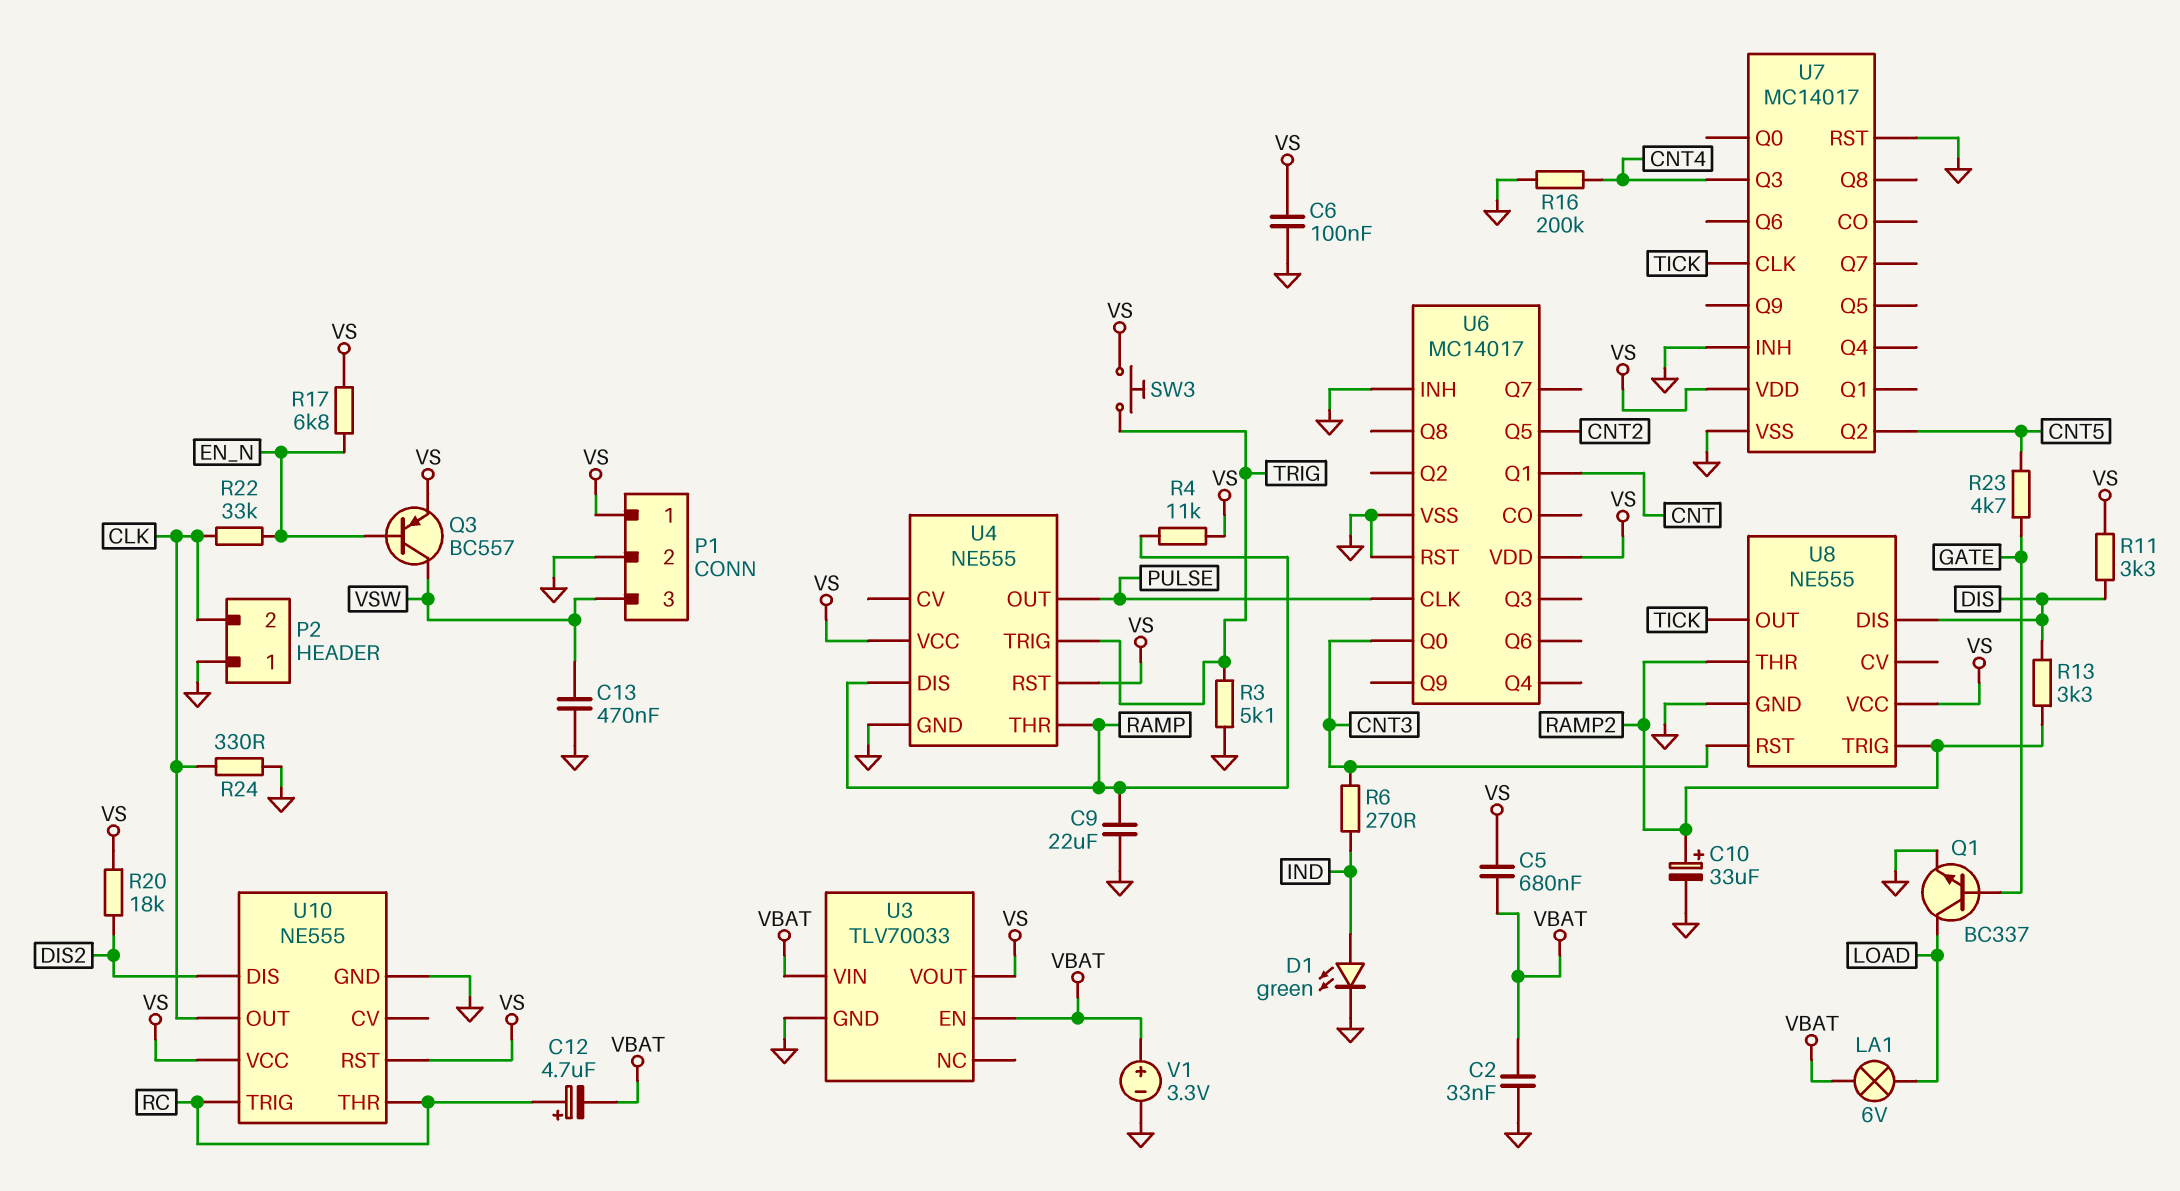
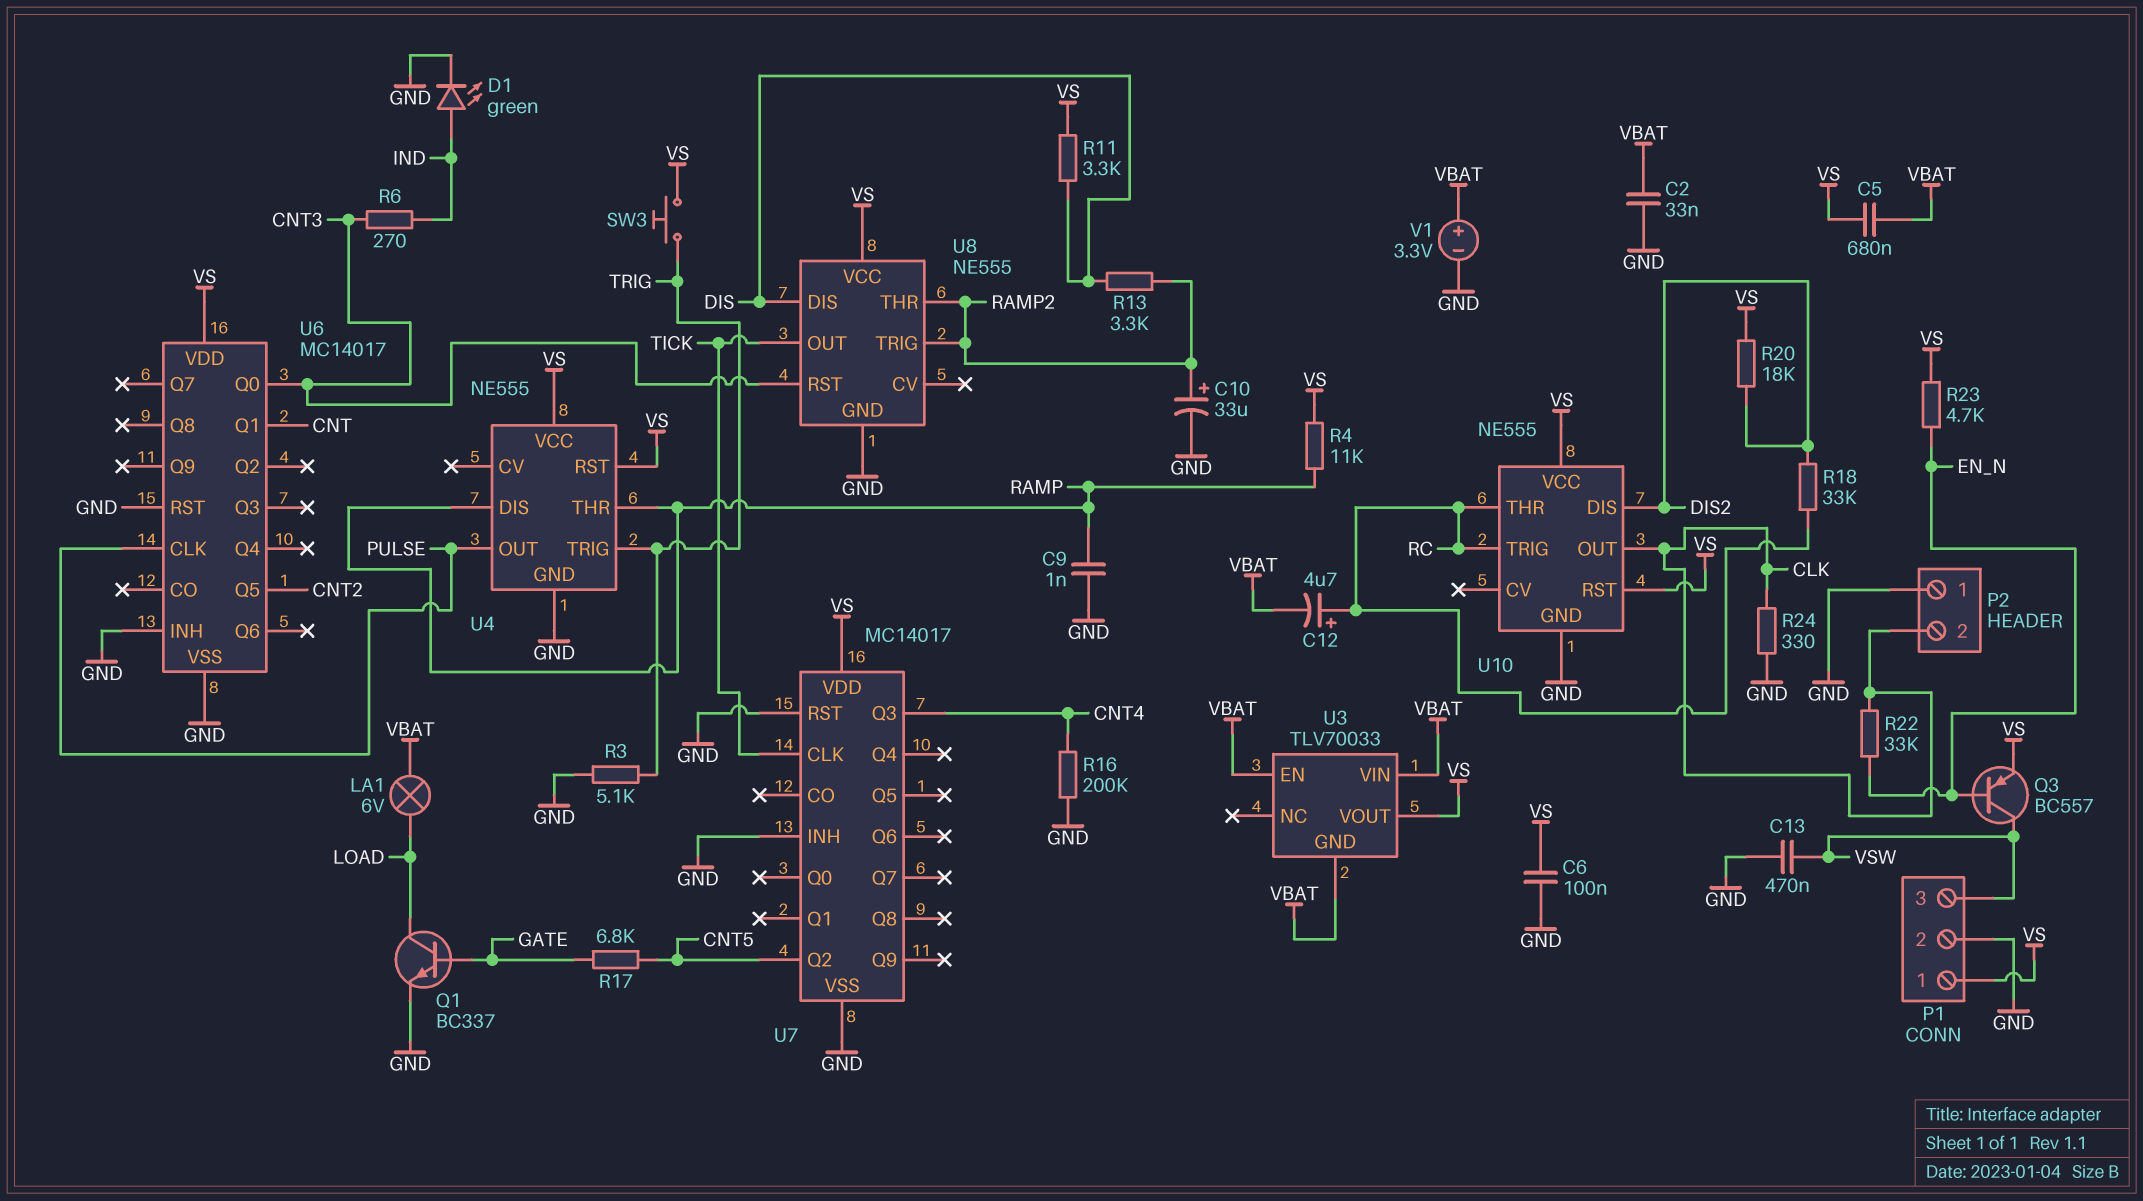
C9: 22uF (GND, RAMP) -> 1nF (GND, RAMP)
R17: 6.8k (EN_N, VS) -> 6.8k (CNT5, GATE)
R18: none -> 33k (DIS2, RC)
R23: 4.7k (CNT5, GATE) -> 4.7k (EN_N, VS)
U3 pin GND: GND -> VBAT

